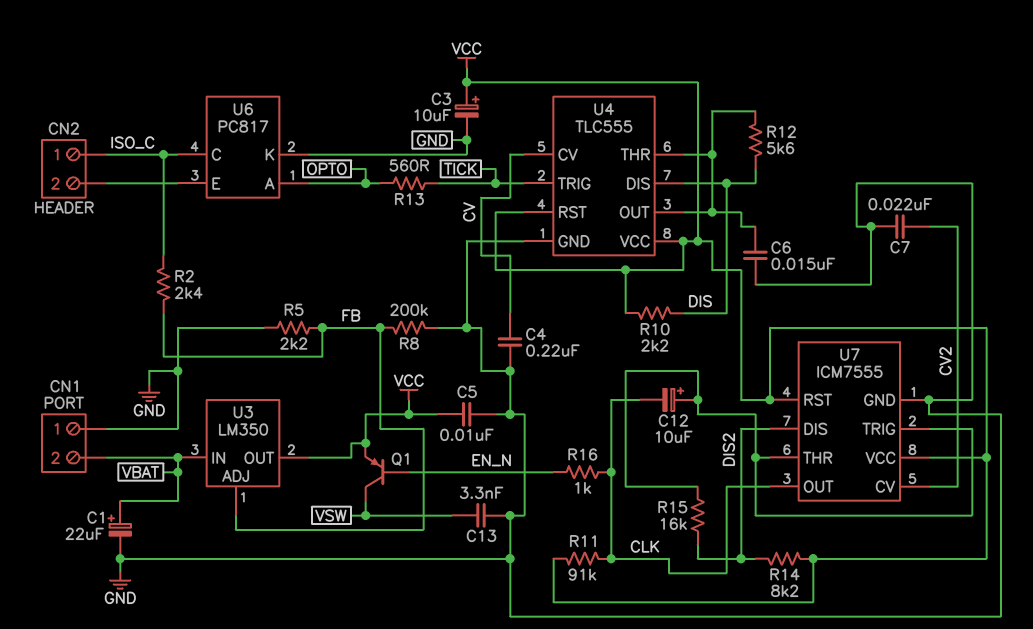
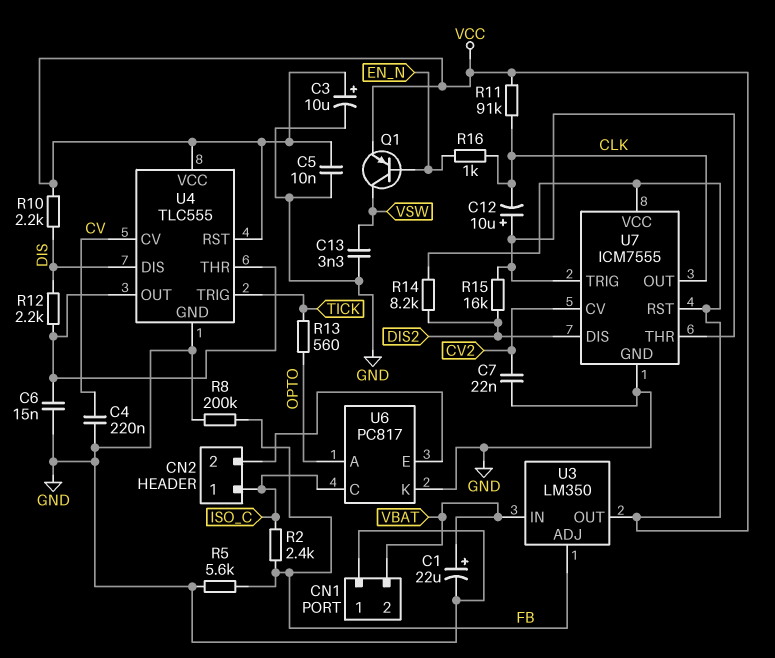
R5: 2.2k (FB, GND) -> 5.6k (FB, GND)
R12: 5.6k (DIS, U4/OUT) -> 2.2k (DIS, U4/OUT)

